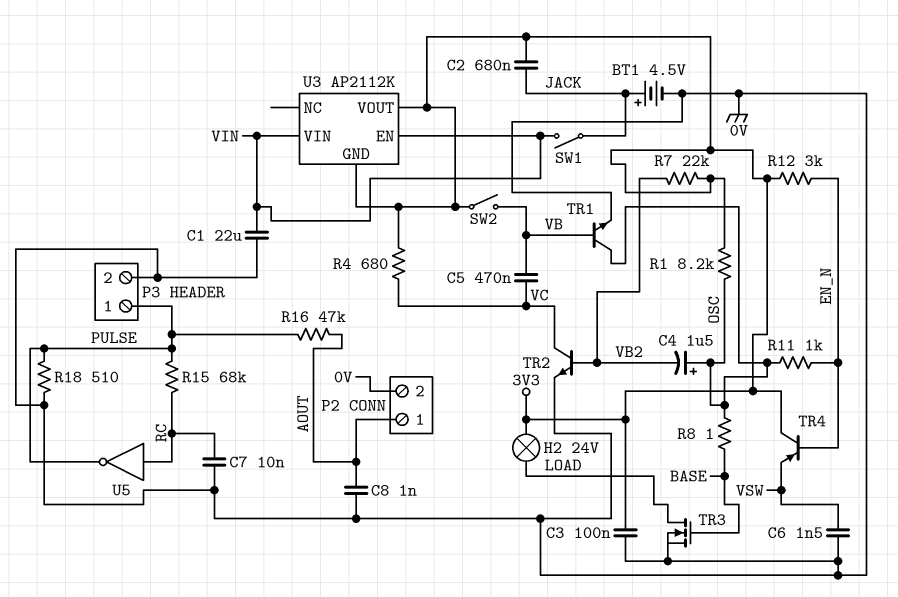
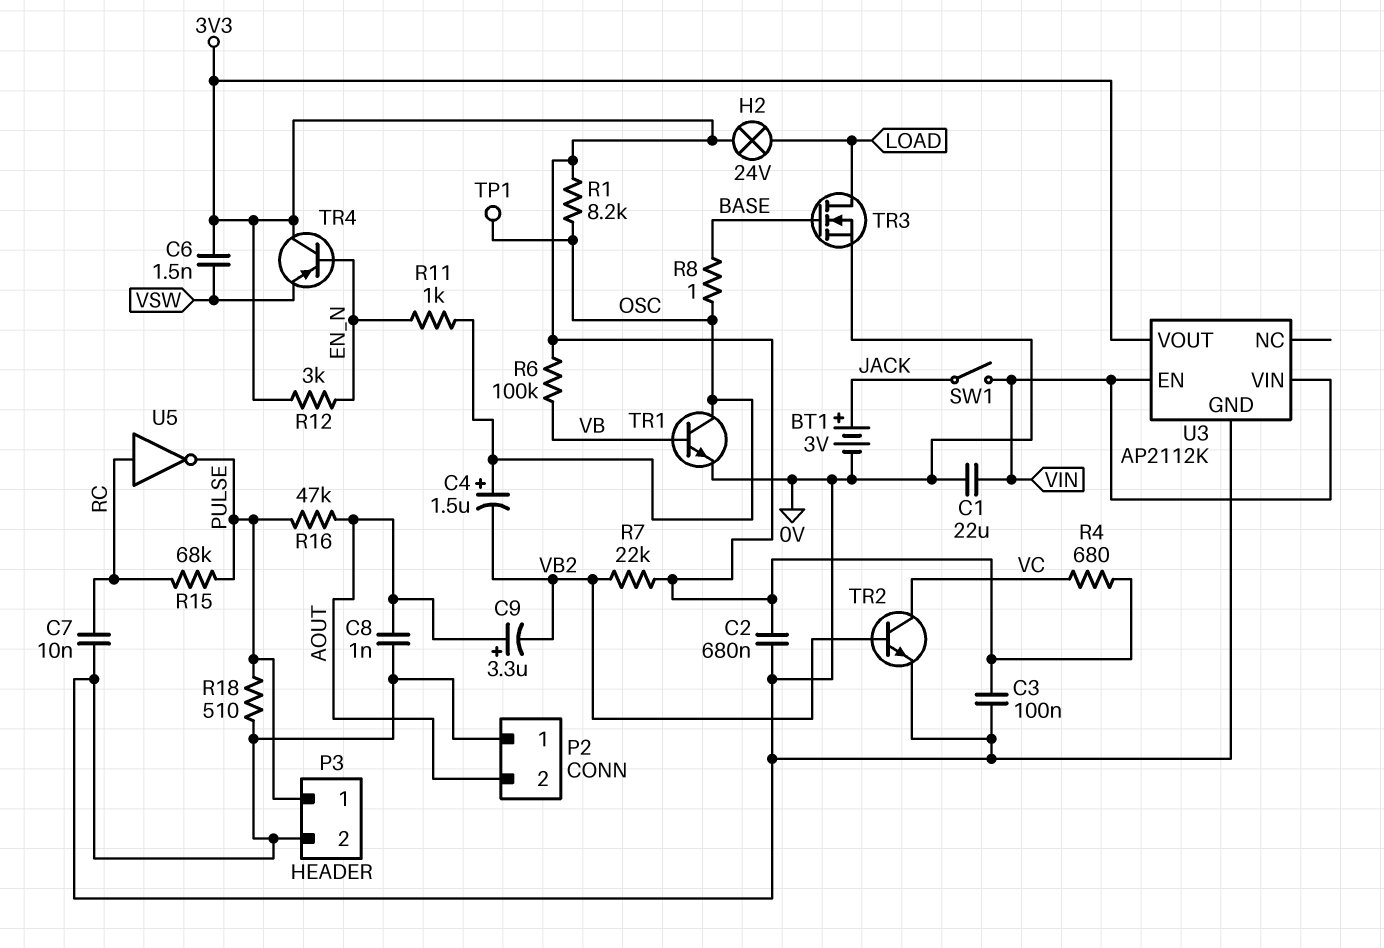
BT1: 4.5V (plus JACK, minus 0V) -> 3V (plus JACK, minus 0V)
C2: 680nF (3V3, JACK) -> 680nF (0V, 3V3)
C5: 470nF (VB, VC) -> none
C6: 1.5nF (0V, VSW) -> 1.5nF (3V3, VSW)
C9: none -> 3.3uF (plus AOUT, minus VB2)
P2 pin 1: AOUT -> 0V
P2 pin 2: 0V -> AOUT
R6: none -> 100k (3V3, VB)
SW2: switch (3V3, VB) -> none
TP1: none -> test point (OSC)
U3 pin GND: 3V3 -> 0V

